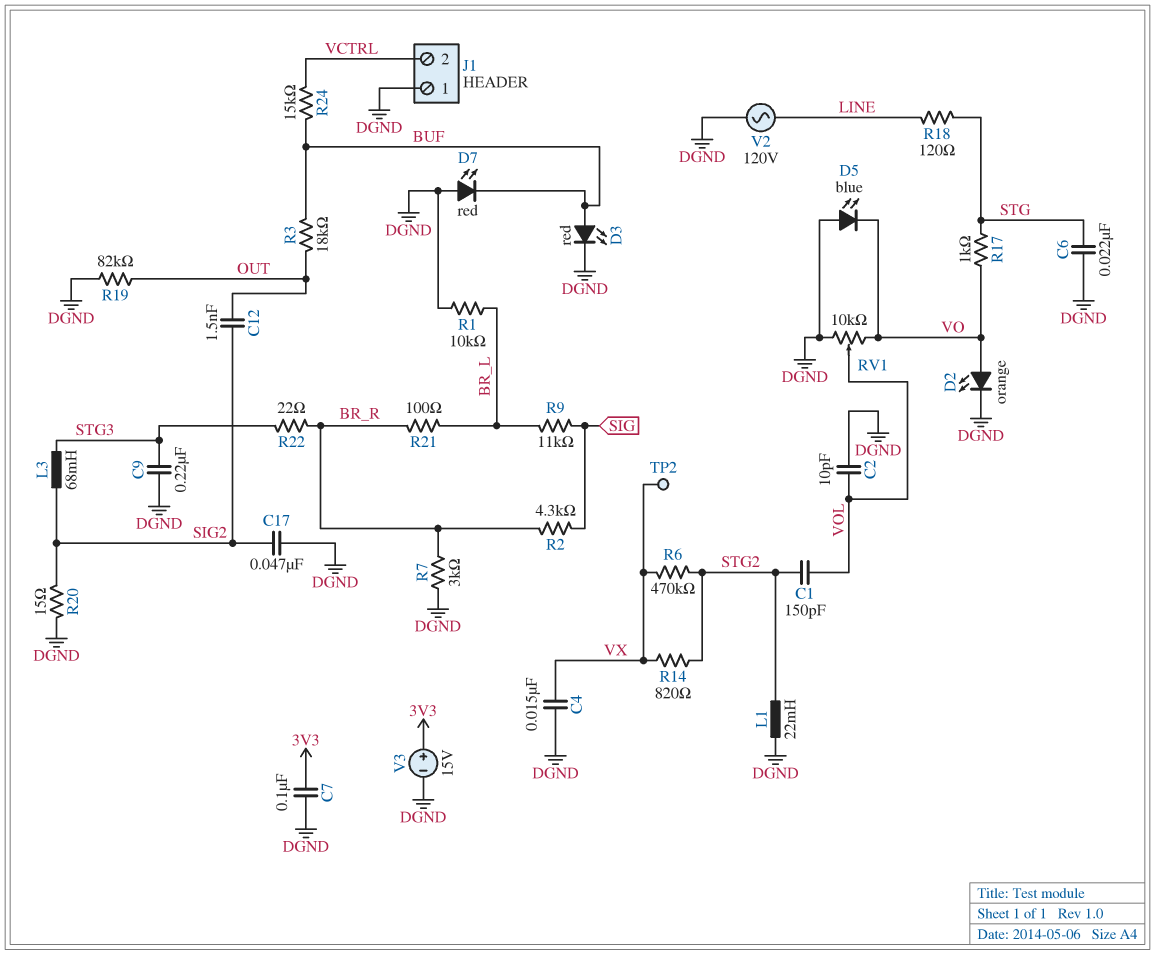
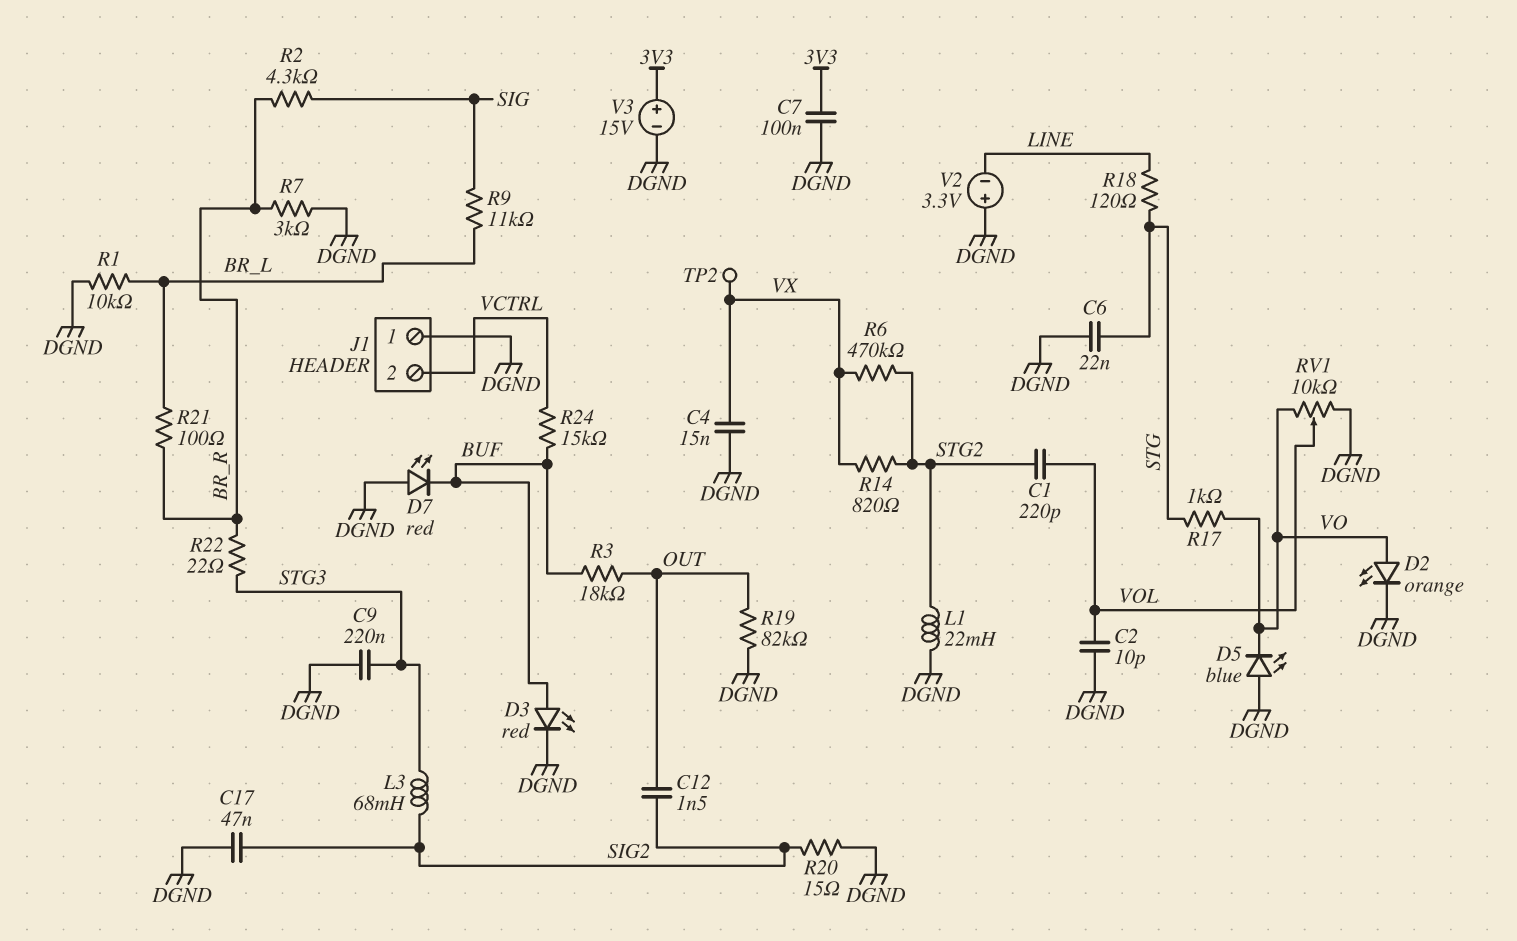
C1: 150pF (STG2, VOL) -> 220pF (STG2, VOL)
V2: AC 120V (DGND, LINE) -> 3.3V (plus DGND, minus LINE)

